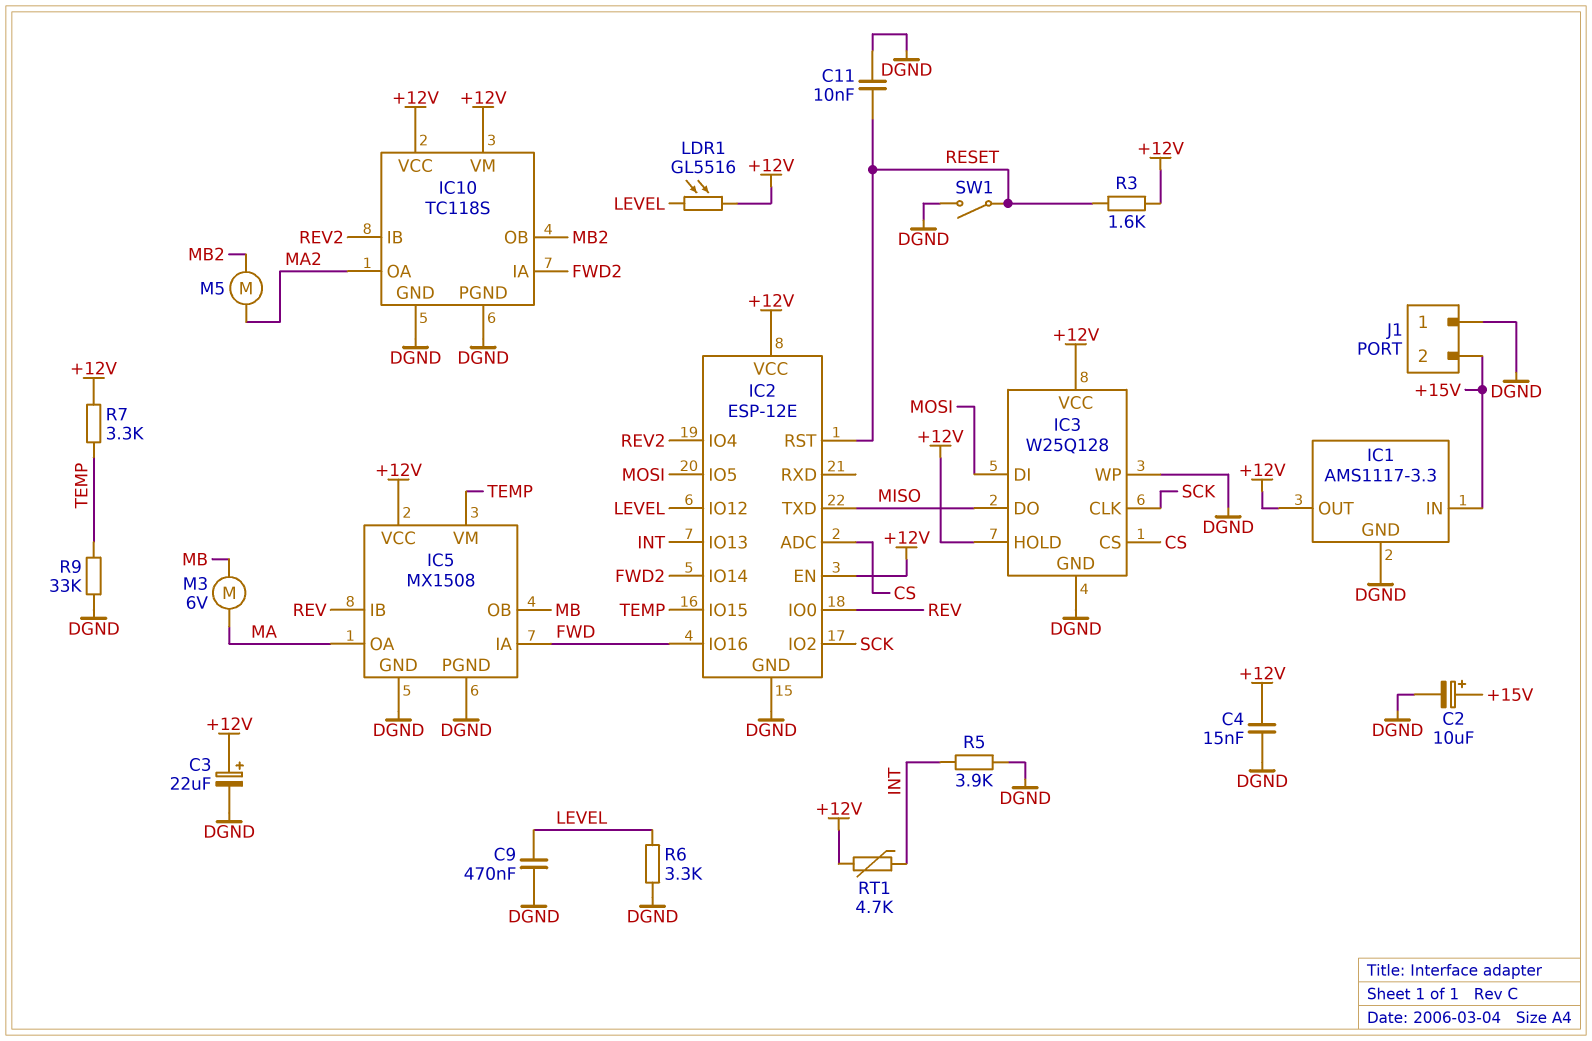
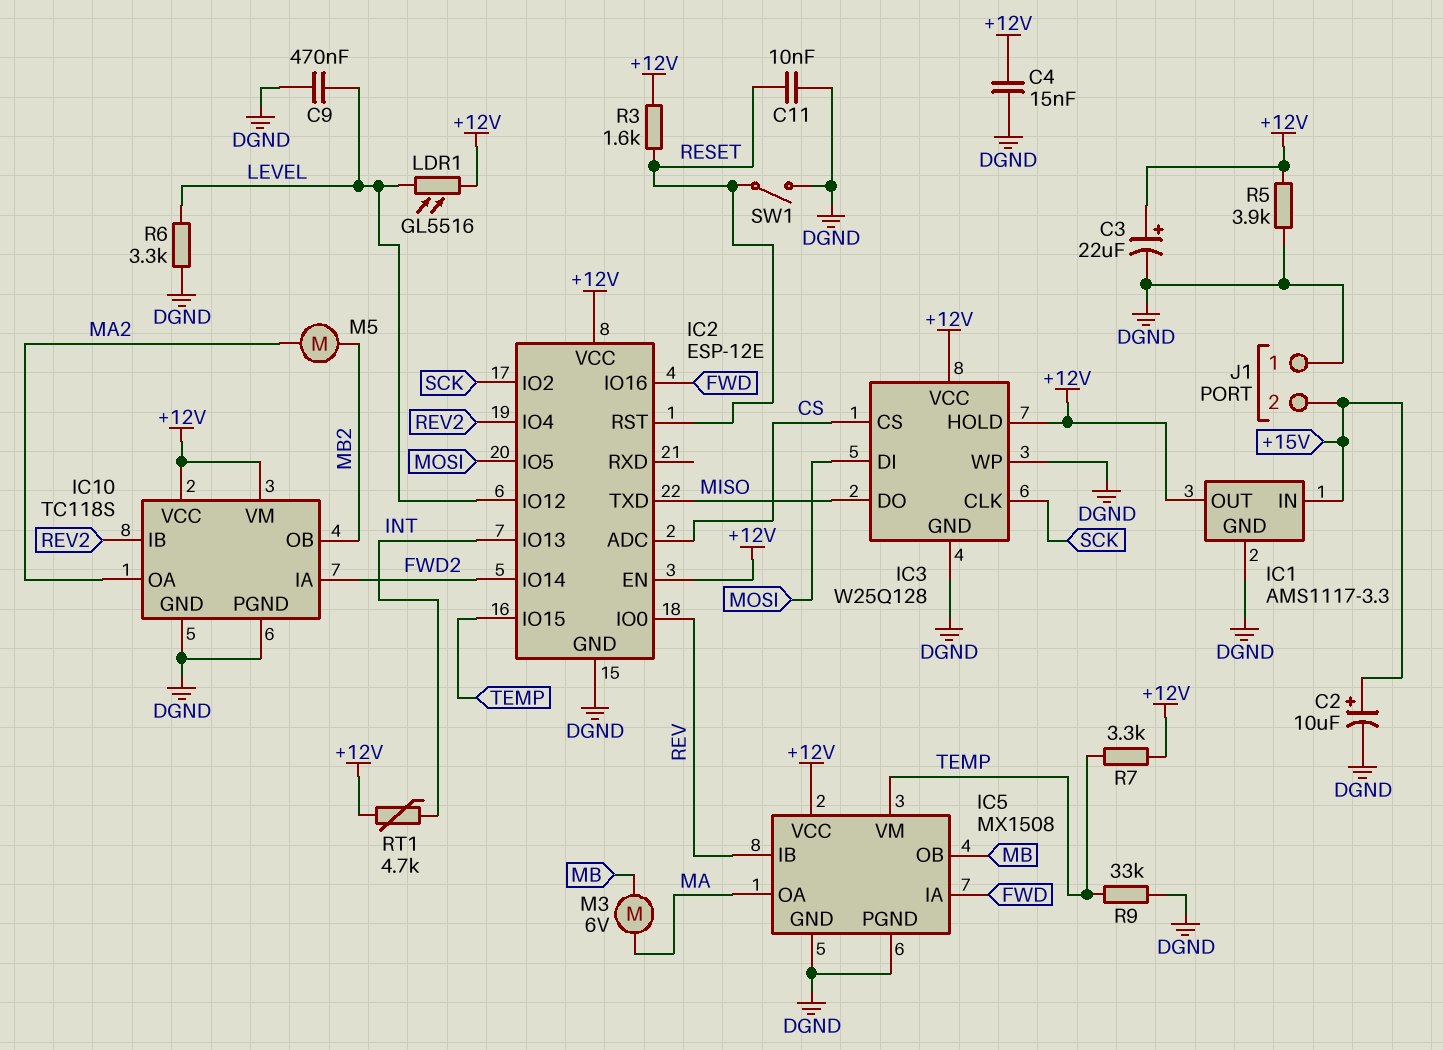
R5: 3.9k (DGND, INT) -> 3.9k (+12V, DGND)

